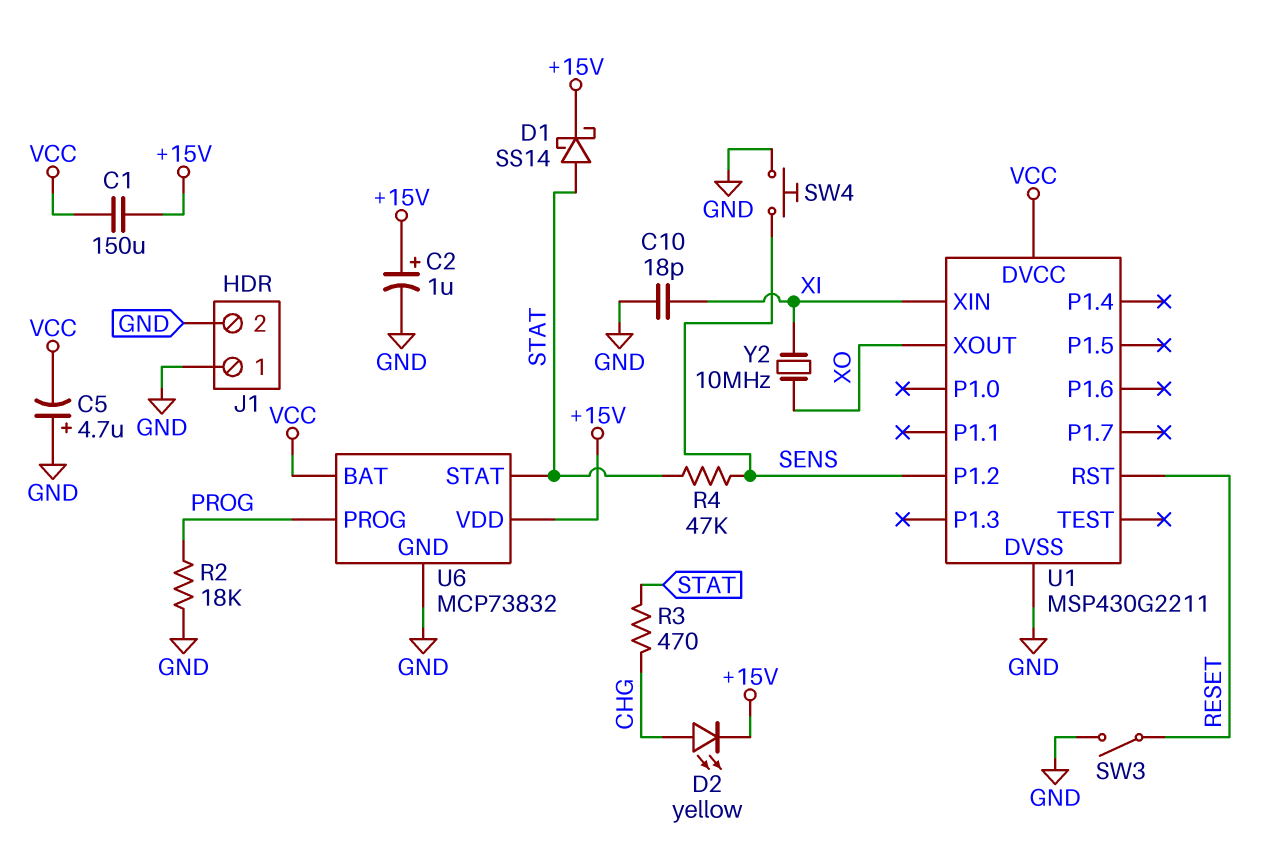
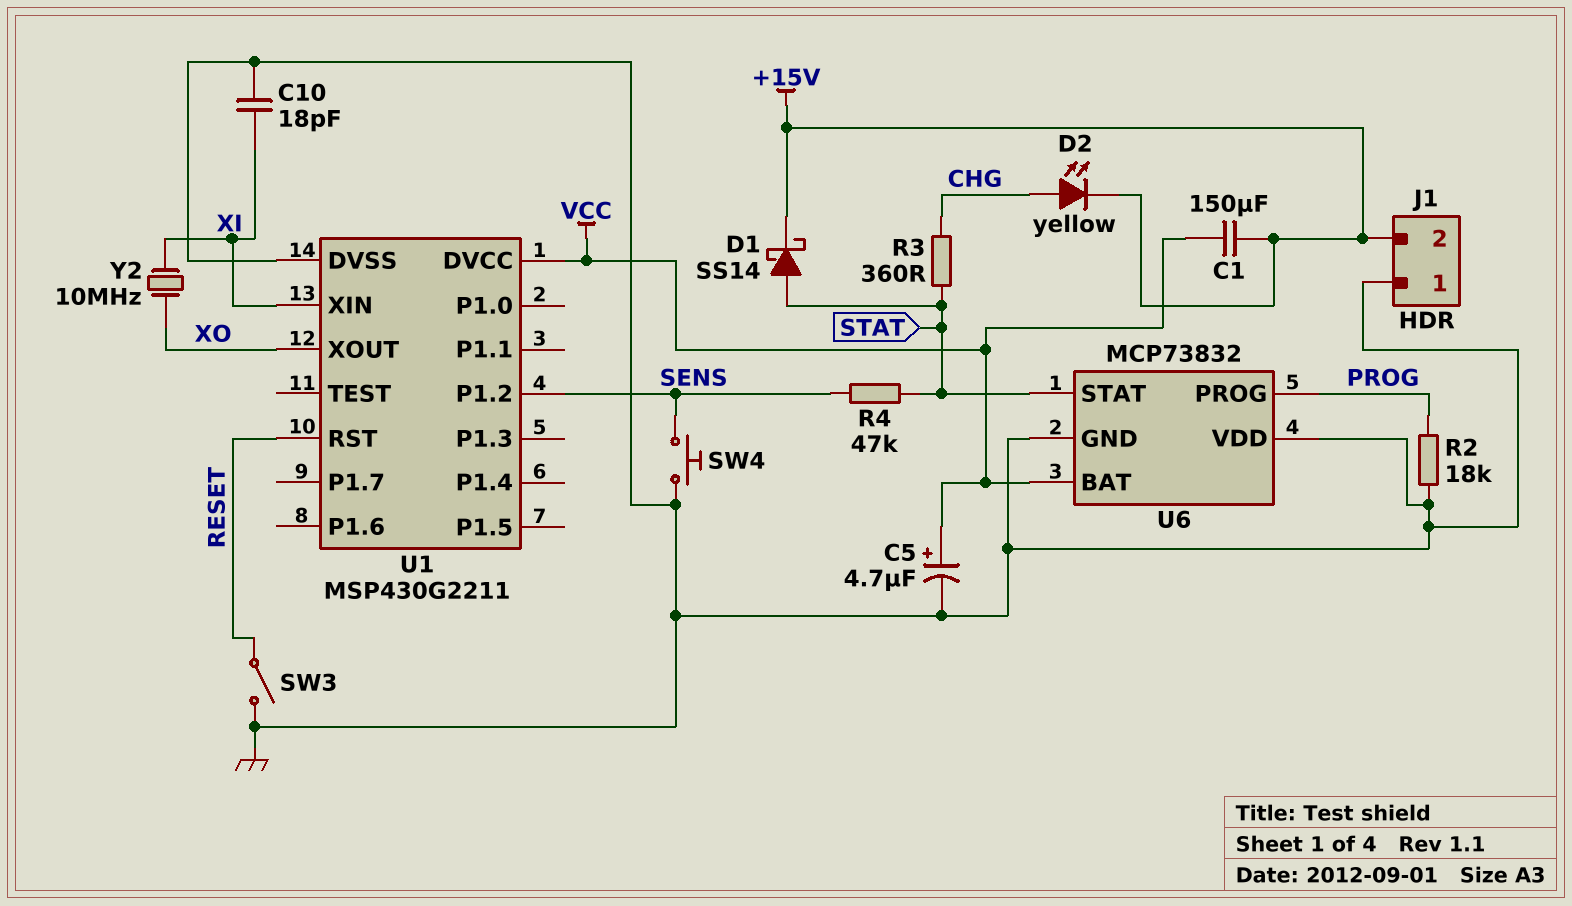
C2: 1uF (plus +15V, minus GND) -> none
C5: 4.7uF (plus GND, minus VCC) -> 4.7uF (plus VCC, minus GND)
J1 pin 2: GND -> +15V
R3: 470 (CHG, STAT) -> 360 (CHG, STAT)
U6 pin VDD: +15V -> GND

